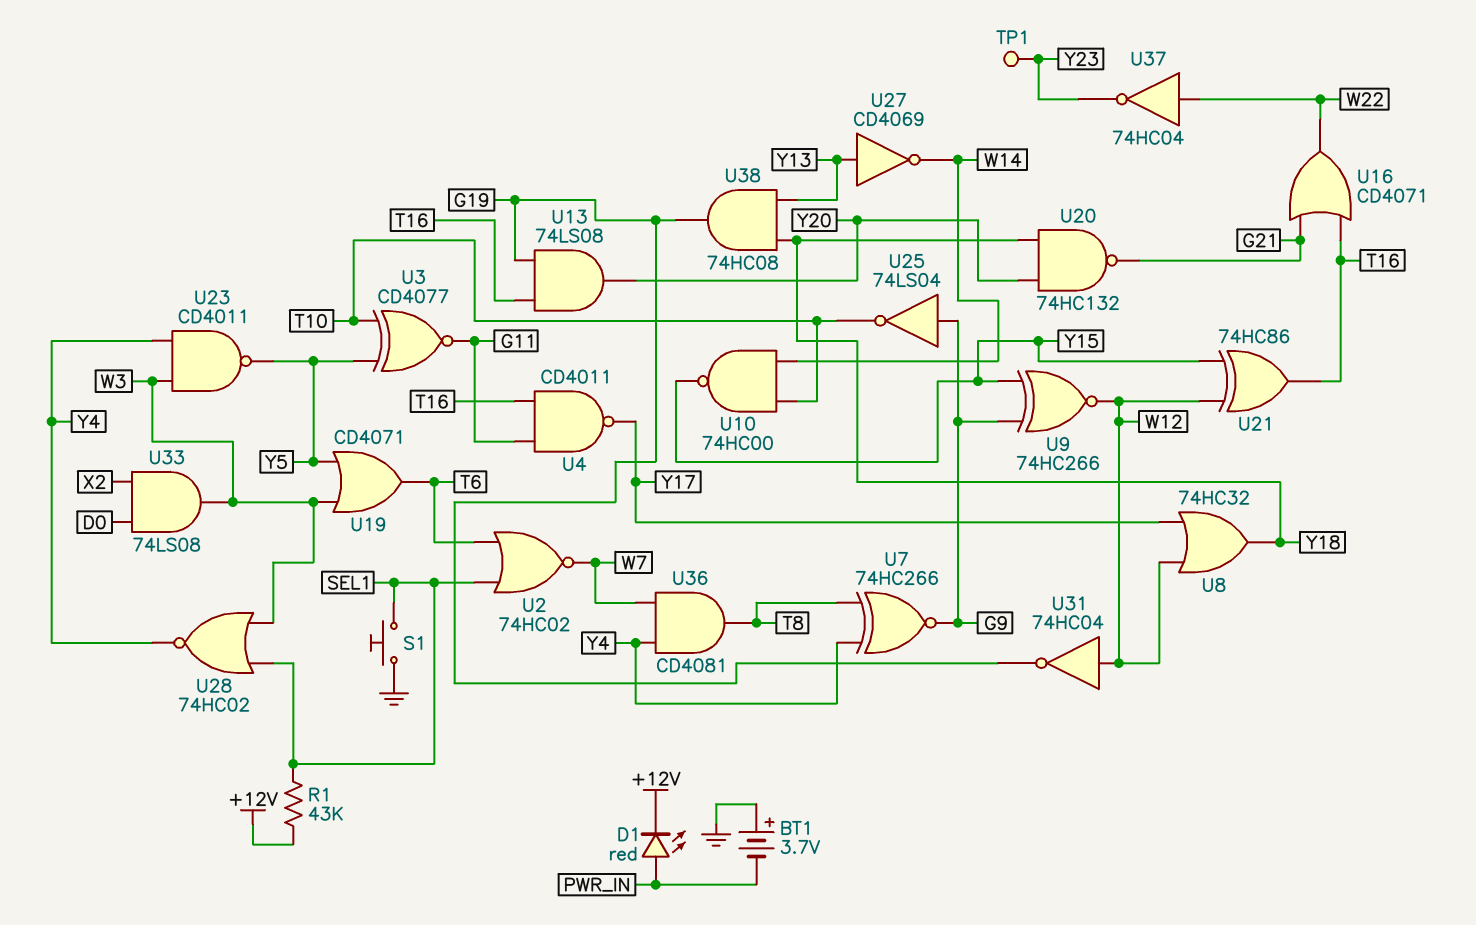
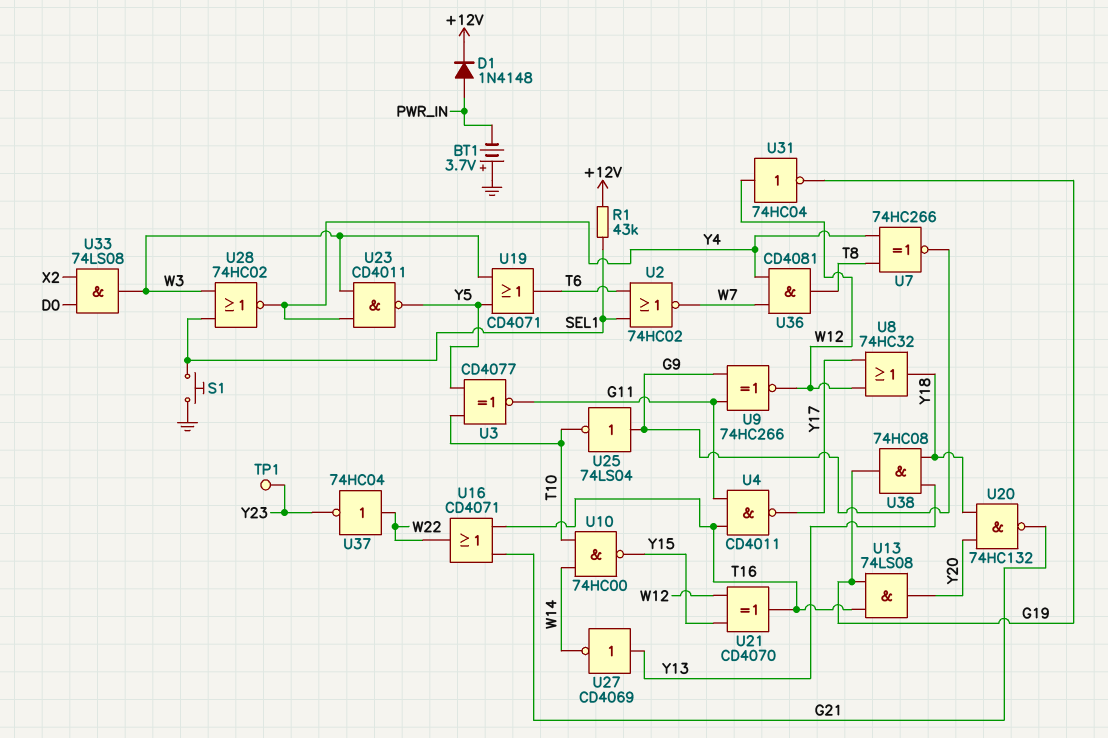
D1: LED red (A PWR_IN, K +12V) -> diode 1N4148 (A PWR_IN, K +12V)
U9: XNOR 74HC266 (in G9, in Y15, out W12) -> XNOR 74HC266 (in G9, in G11, out W12)
U21: XOR 74HC86 (in W12, in Y15, out T16) -> XOR CD4070 (in W12, in Y15, out T16)

